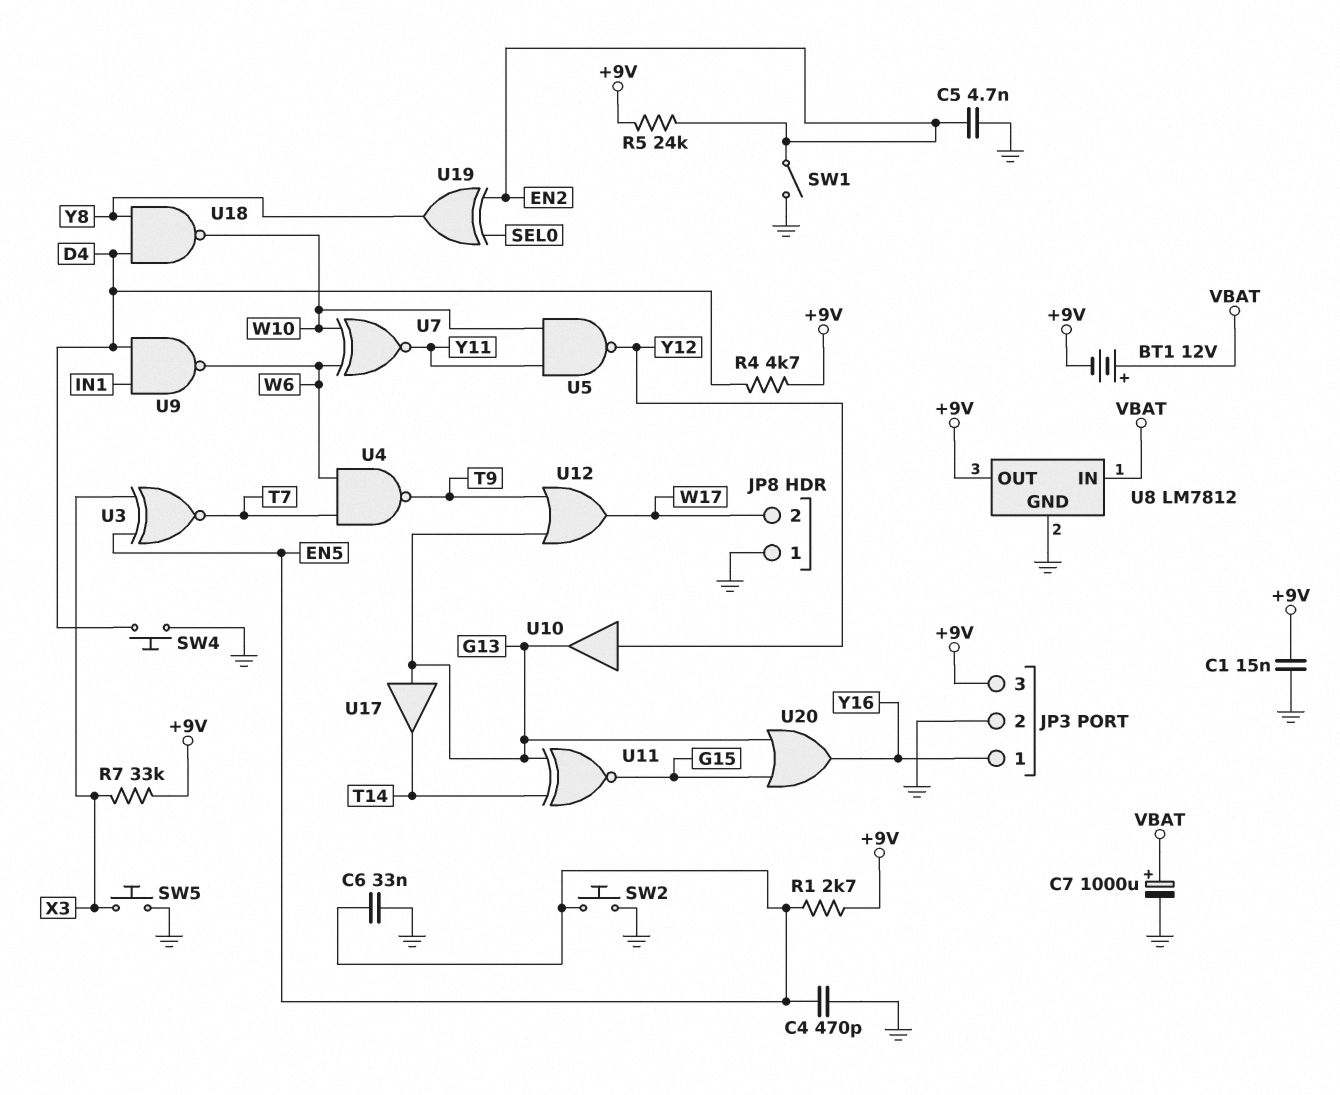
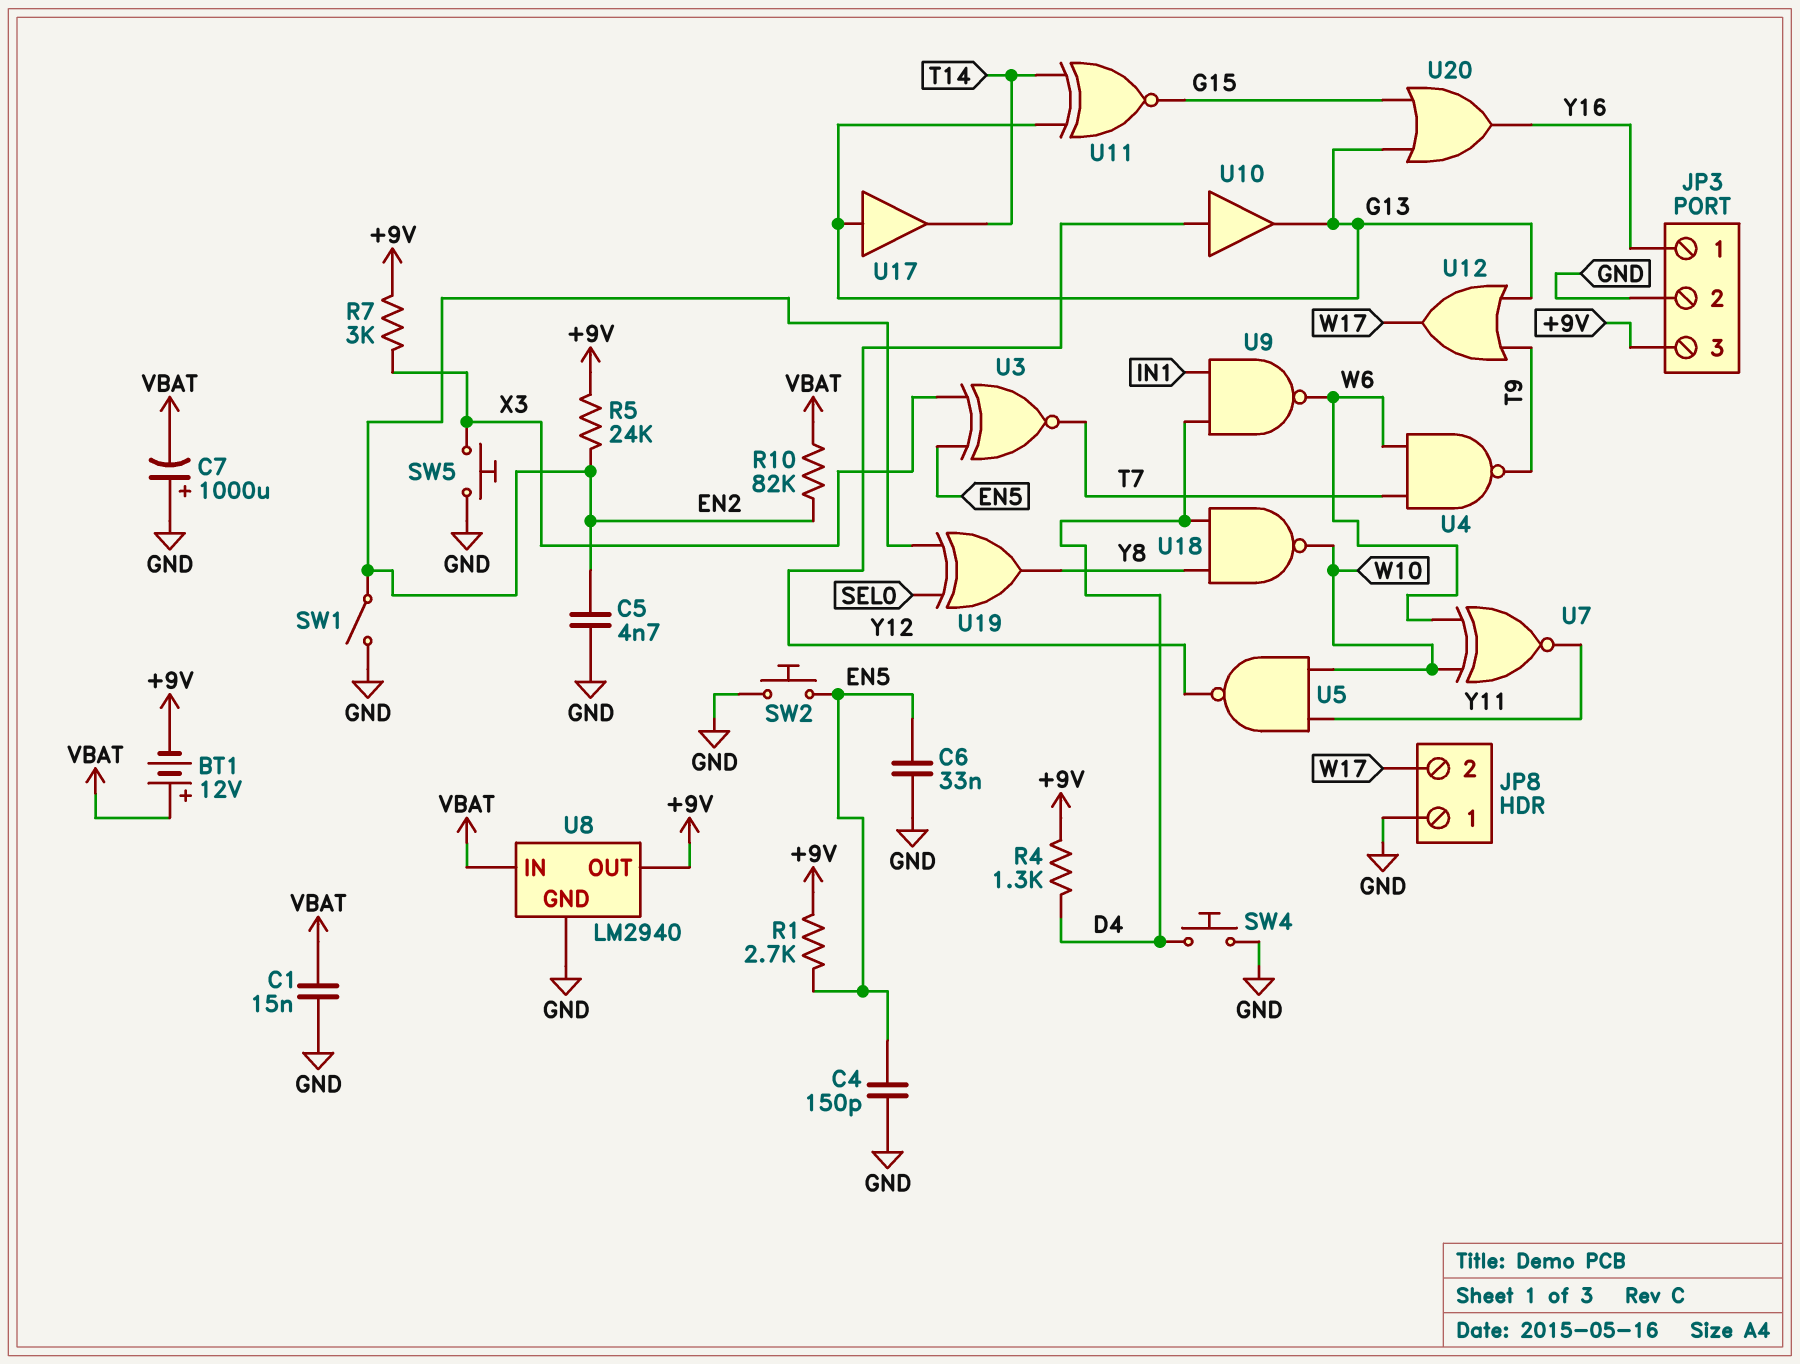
C1: 15nF (+9V, GND) -> 15nF (GND, VBAT)
C4: 470pF (EN5, GND) -> 150pF (EN5, GND)
C7: 1000uF (plus VBAT, minus GND) -> 1000uF (plus GND, minus VBAT)
R4: 4.7k (+9V, D4) -> 1.3k (+9V, D4)
R7: 33k (+9V, X3) -> 3k (+9V, X3)
R10: none -> 82k (EN2, VBAT)
U8: LM7812 -> LM2940

